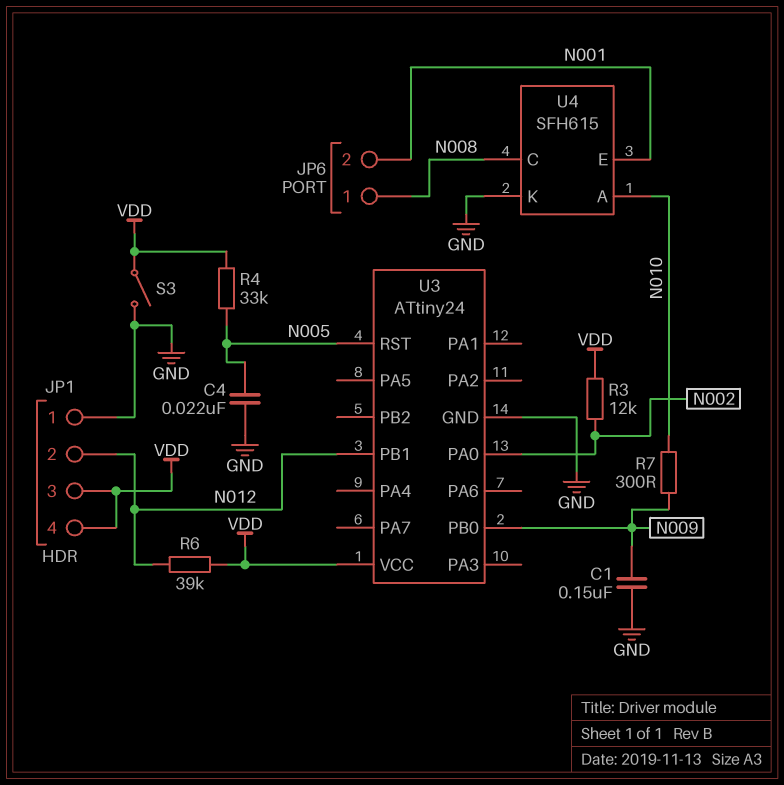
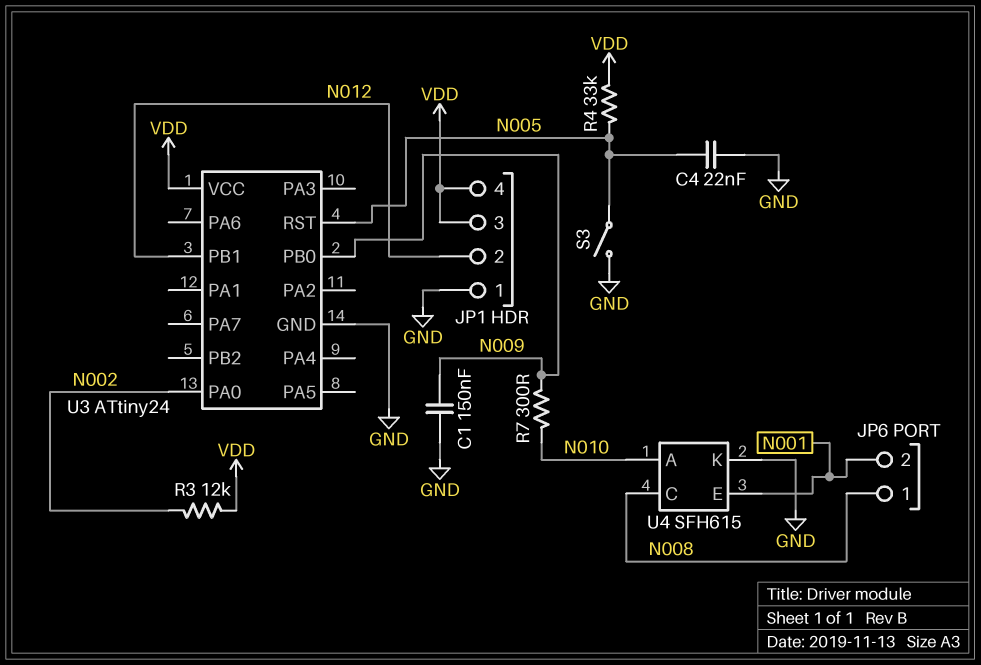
R6: 39k (N012, VDD) -> none
S3: switch (GND, VDD) -> switch (GND, N005)

